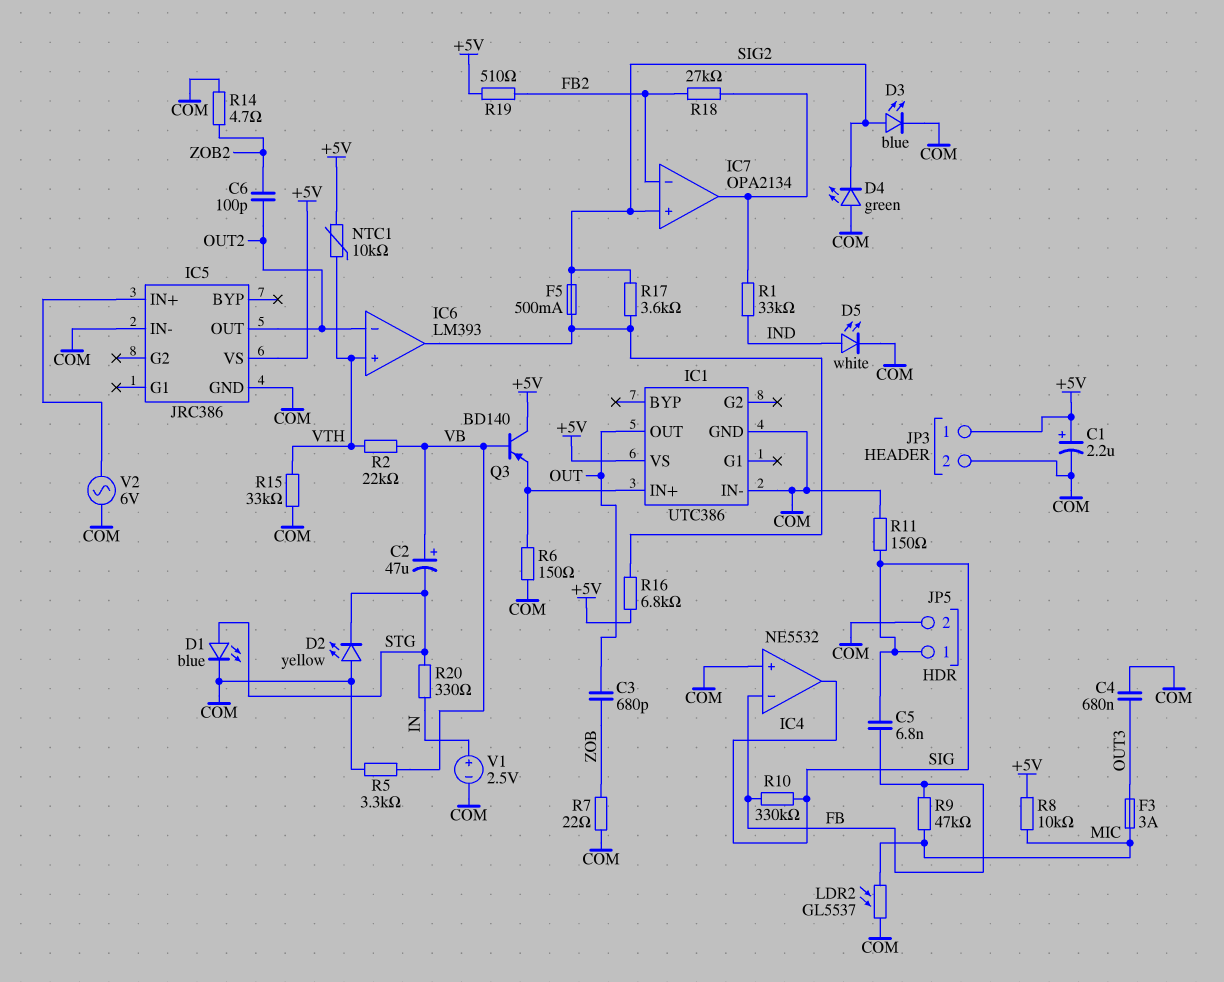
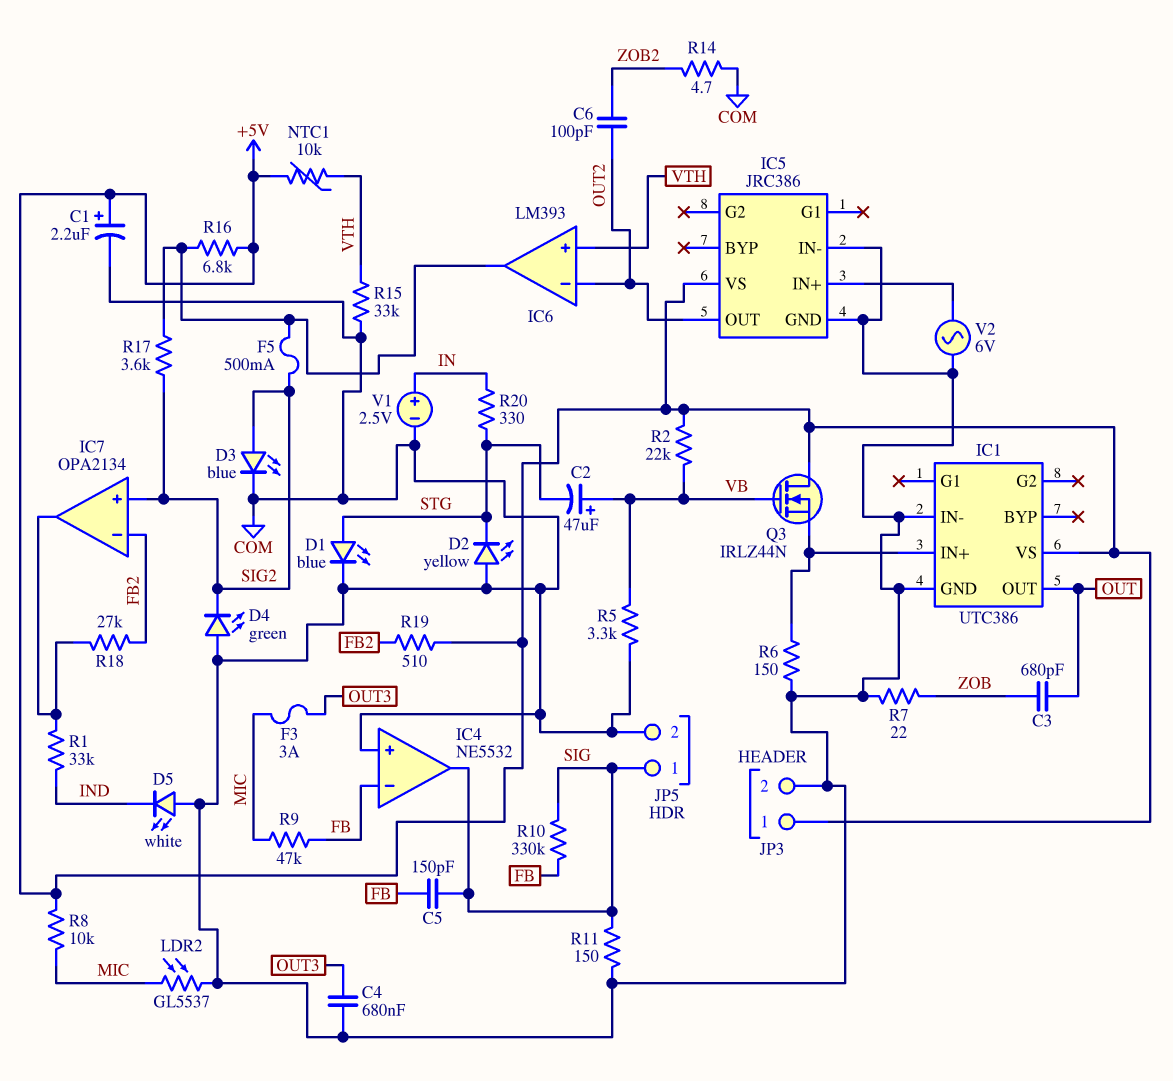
C5: 6.8nF (FB, SIG) -> 150pF (FB, SIG)
D5: LED white (A IND, K COM) -> LED white (A COM, K IND)
Q3: PNP BD140 (B VB, C +5V, E IC1/IN+) -> NMOS IRLZ44N (G VB, D +5V, S IC1/IN+)
R2: 22k (VB, VTH) -> 22k (+5V, VB)

